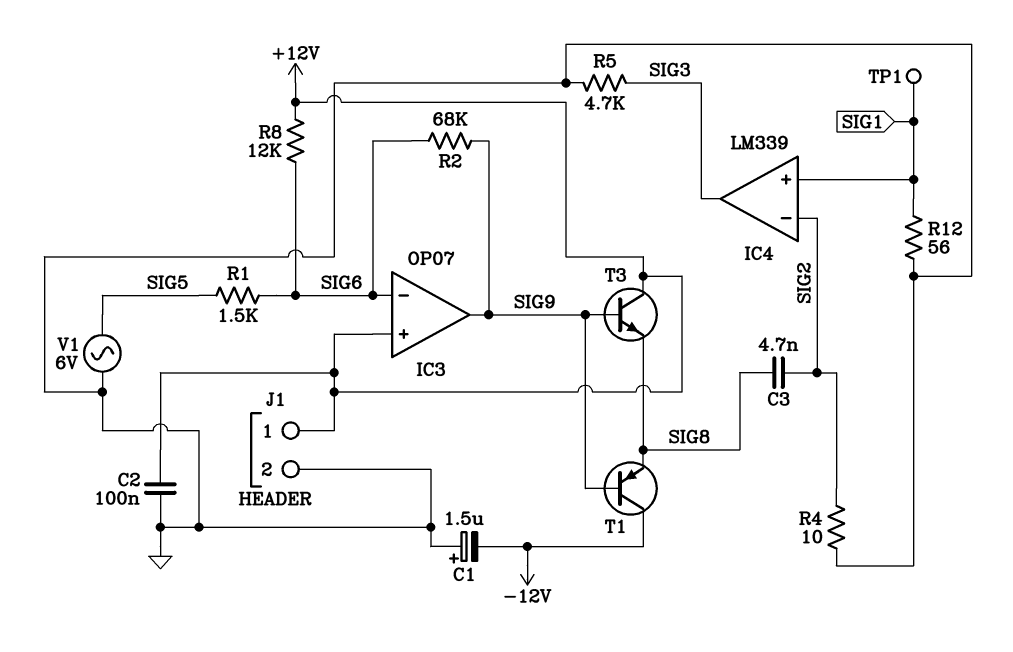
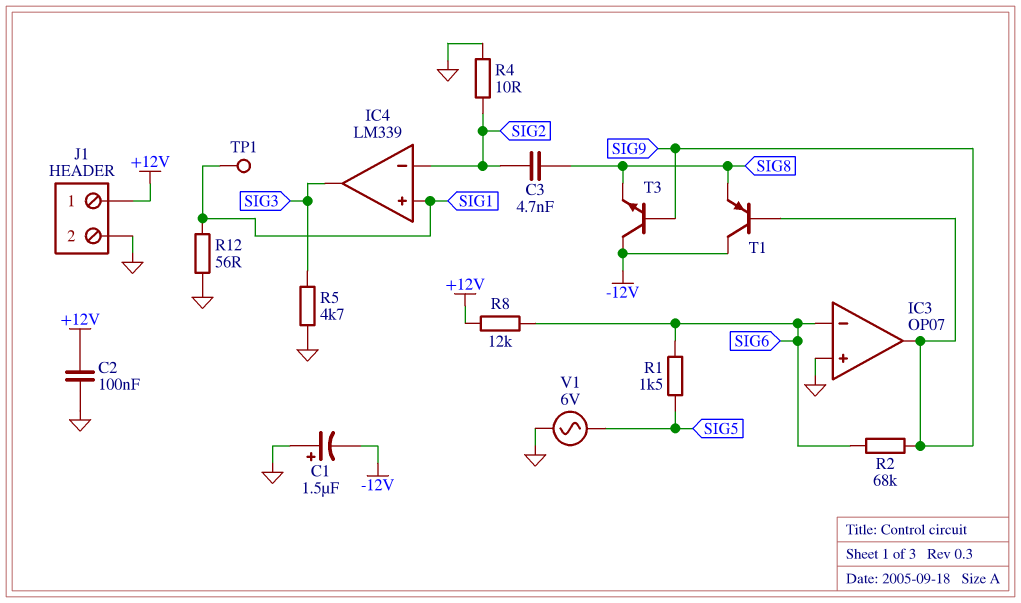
IC3 pin in+: +12V -> GND
T3: NPN (B SIG9, C +12V, E SIG8) -> NPN (B SIG9, C -12V, E SIG8)

